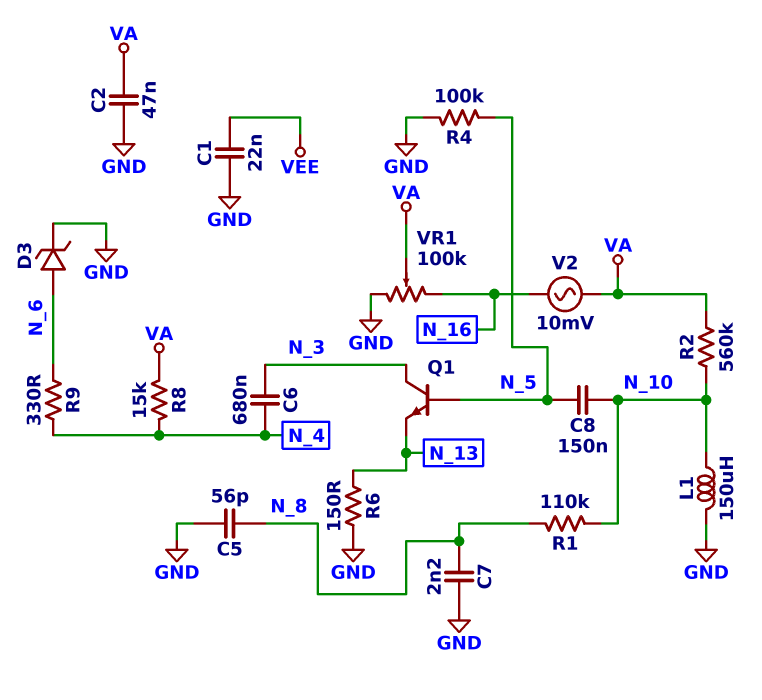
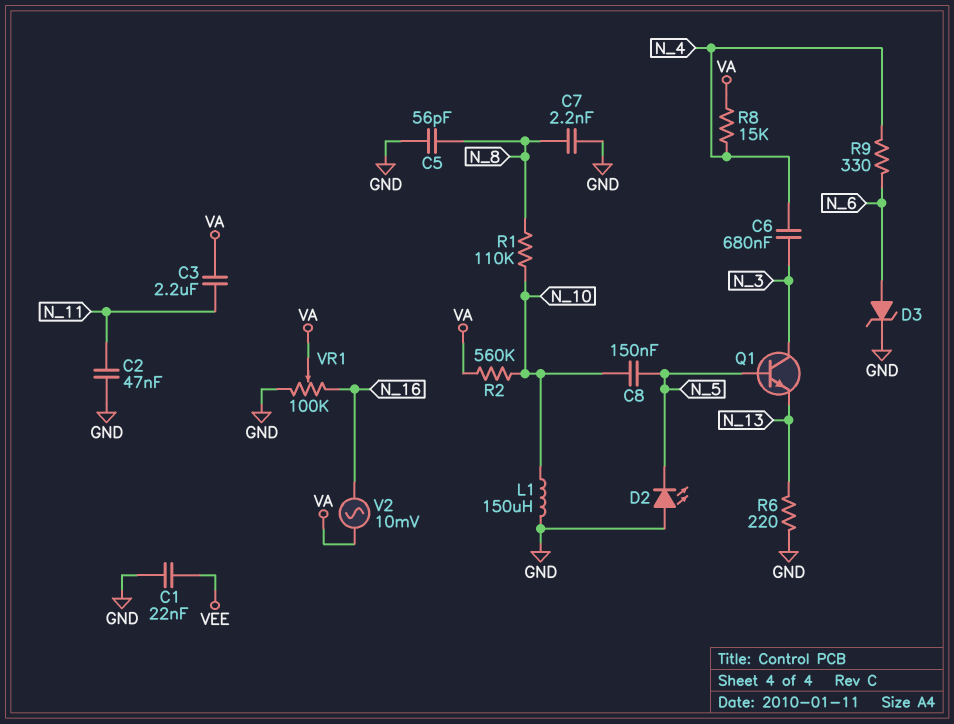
C2: 47nF (GND, VA) -> 47nF (GND, N_11)
C3: none -> 2.2uF (N_11, VA)
D2: none -> LED (A GND, K N_5)
R4: 100k (GND, N_5) -> none
R6: 150 (GND, N_13) -> 220 (GND, N_13)

